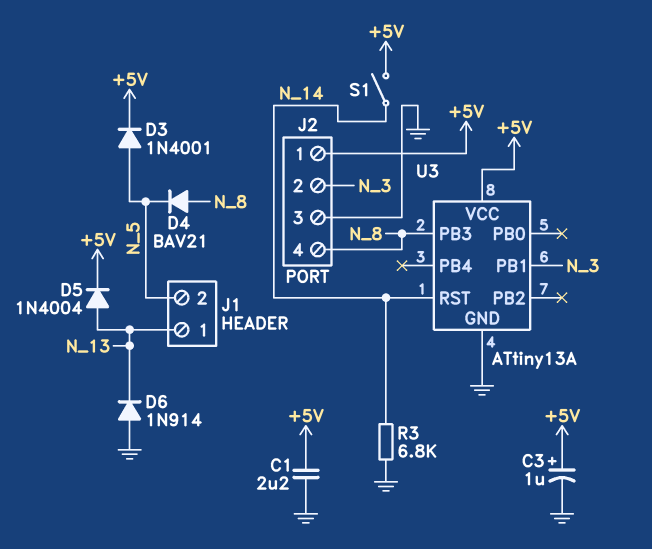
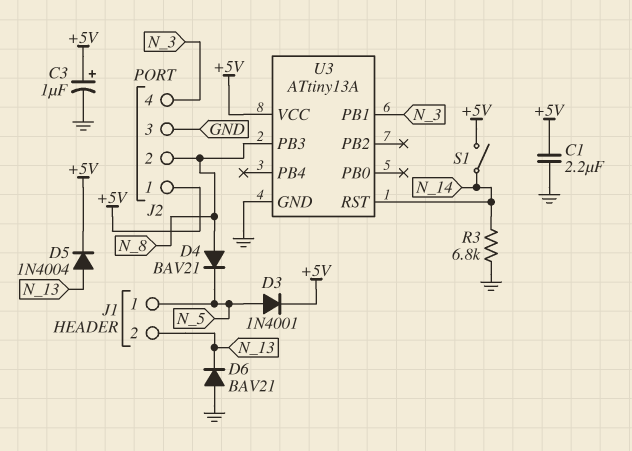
D6: diode 1N914 (A GND, K N_13) -> diode BAV21 (A GND, K N_13)
J1 pin 1: N_13 -> N_5
J1 pin 2: N_5 -> N_13
J2 pin 2: N_3 -> N_8
J2 pin 4: N_8 -> N_3

